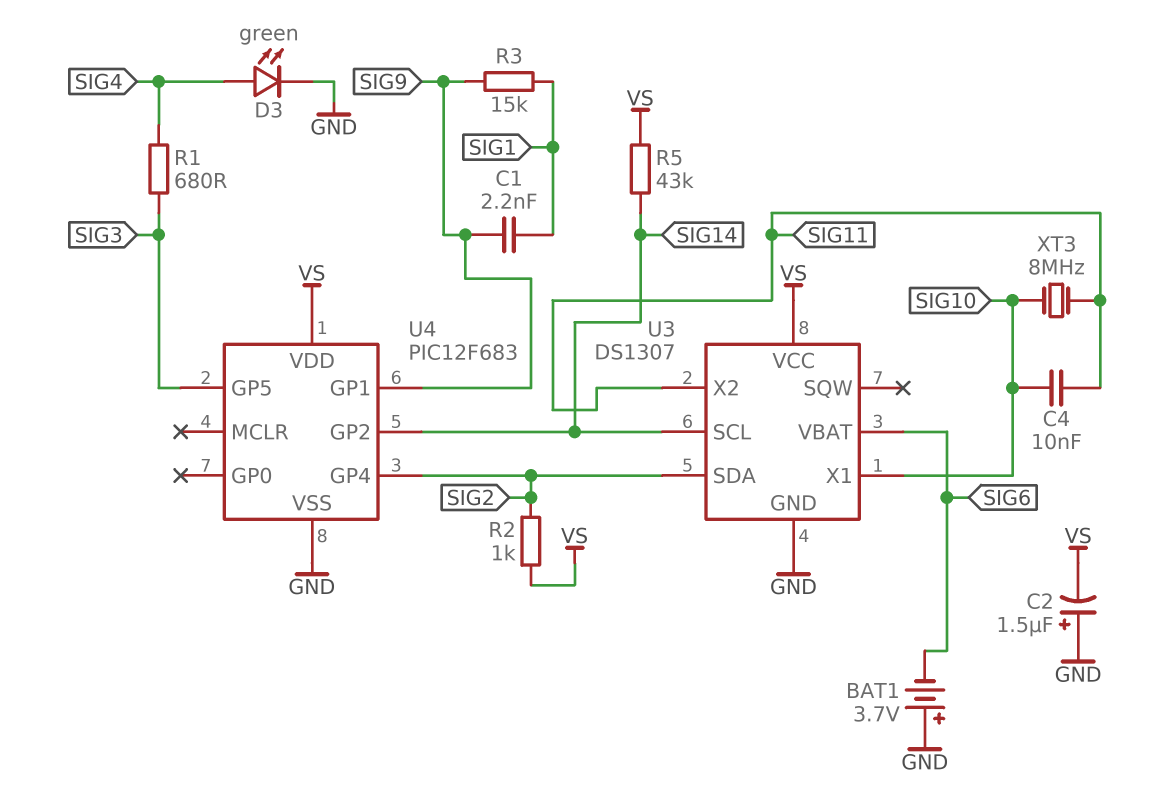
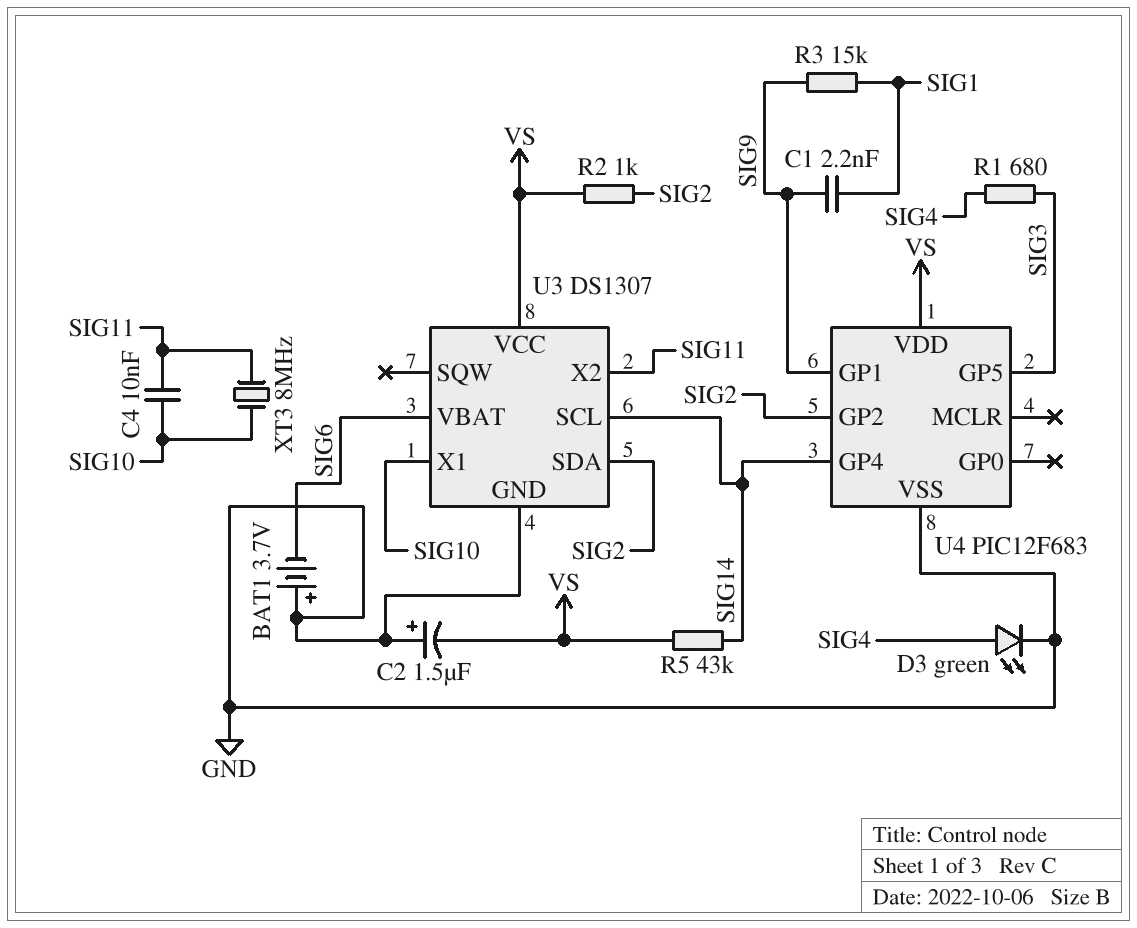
U4 pin GP2: SIG14 -> SIG2
U4 pin GP4: SIG2 -> SIG14

